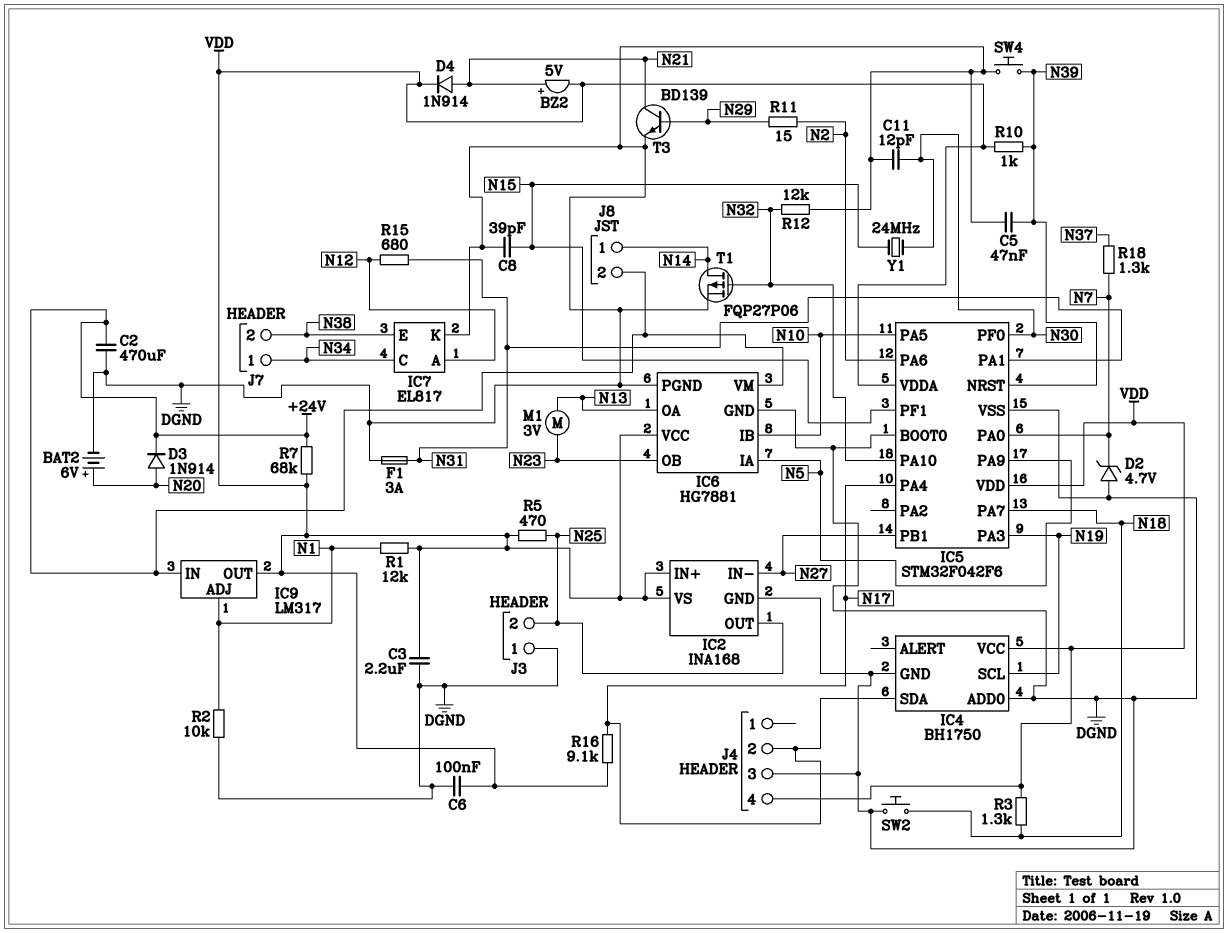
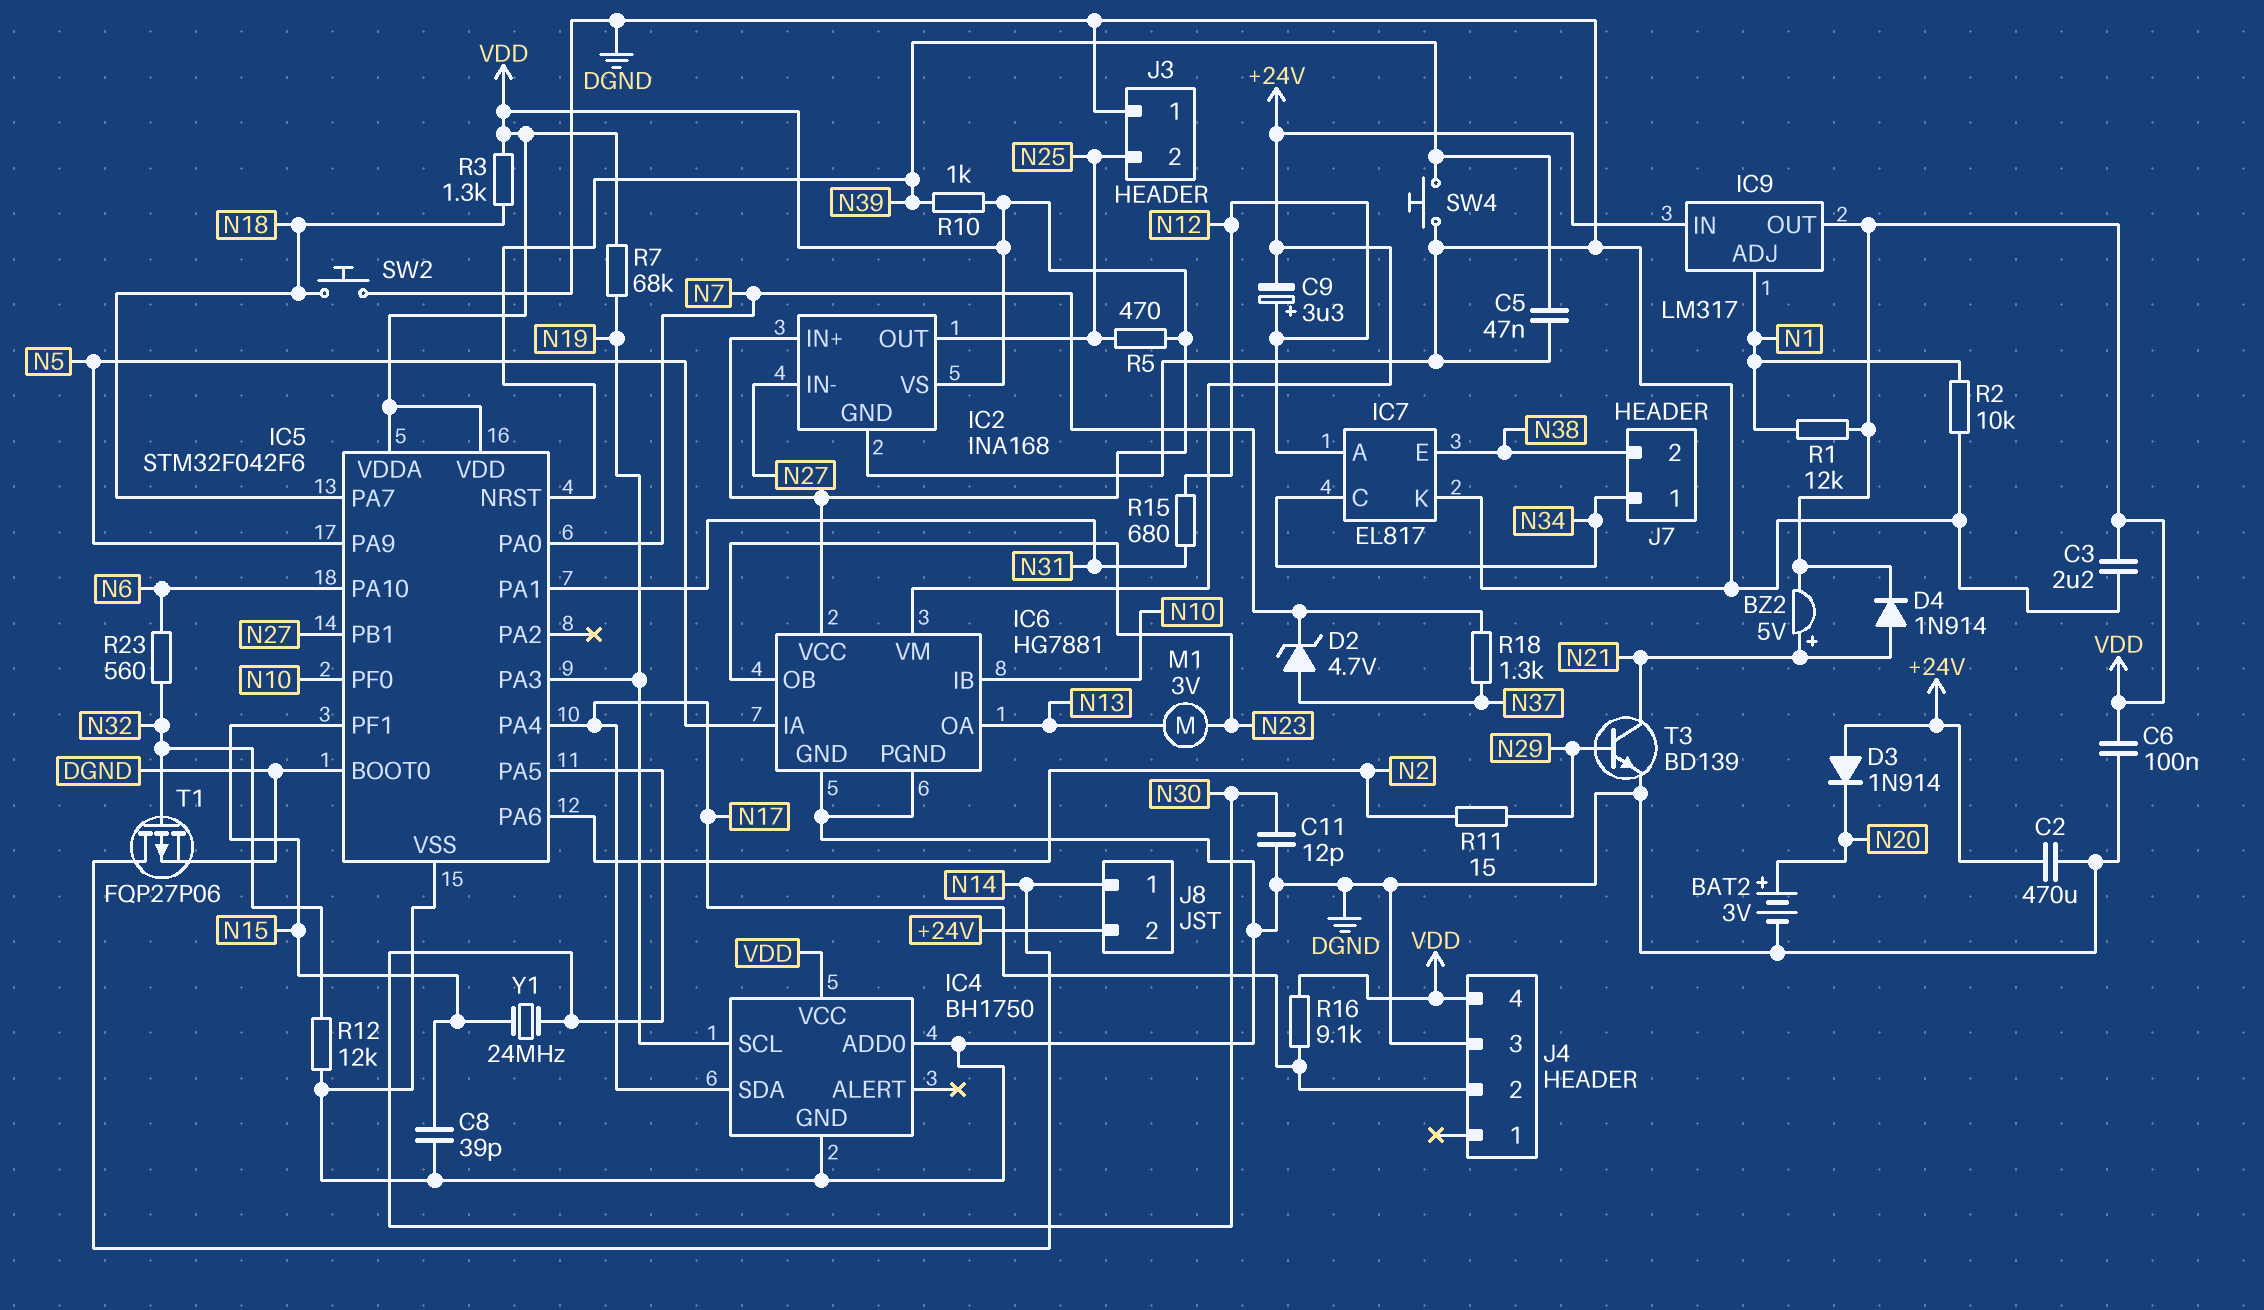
BAT2: 6V (plus N20, minus DGND) -> 3V (plus N20, minus DGND)
C9: none -> 3.3uF (plus N12, minus +24V)
D2: zener 4.7V (A DGND, K N7) -> zener 4.7V (A N37, K N7)
D3: diode 1N914 (A N20, K +24V) -> diode 1N914 (A +24V, K N20)
F1: 3A (DGND, N31) -> none
IC5 pin PA5: N10 -> N30
IC5 pin PA10: N32 -> N6
IC5 pin PF0: N30 -> N10
R7: 68k (+24V, VDD) -> 68k (N19, VDD)
R23: none -> 560 (N6, N32)

